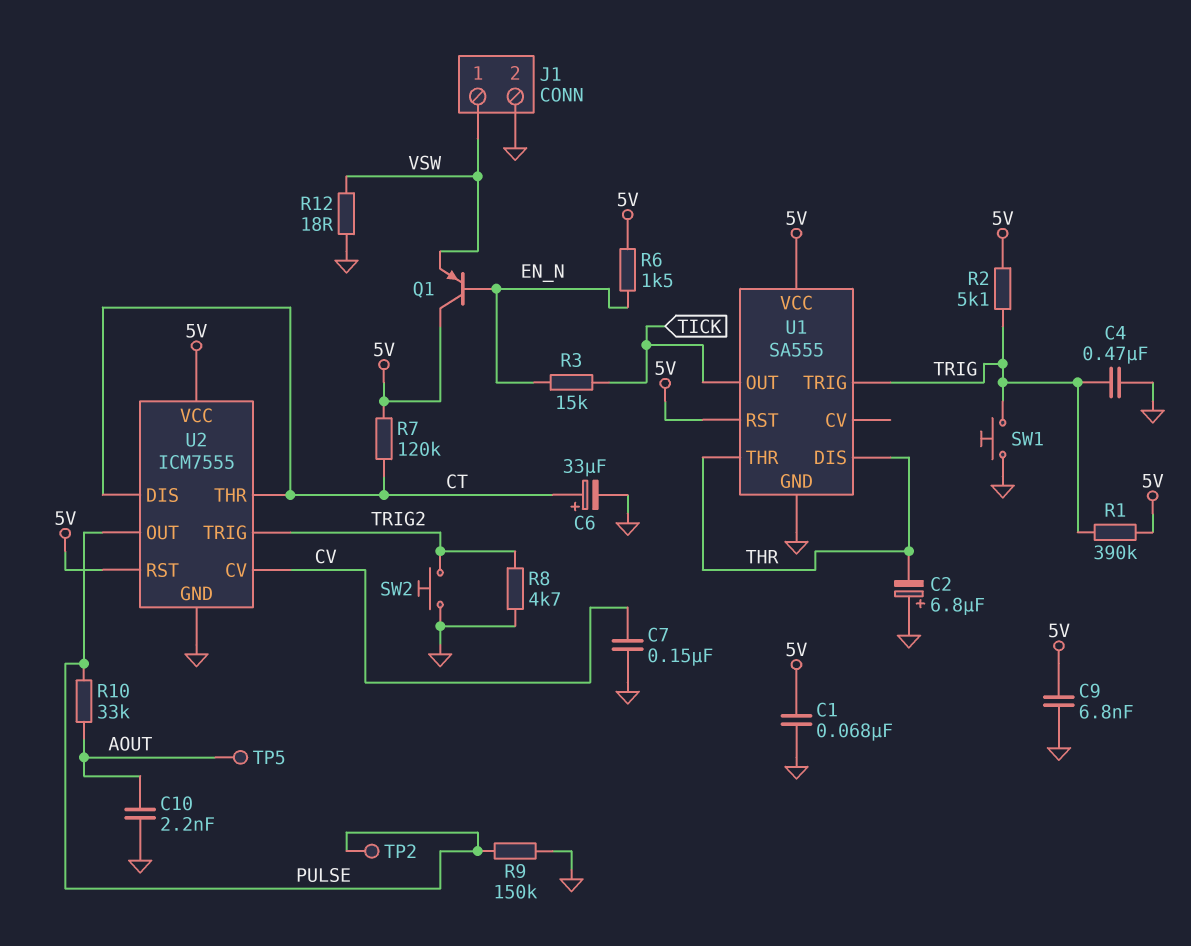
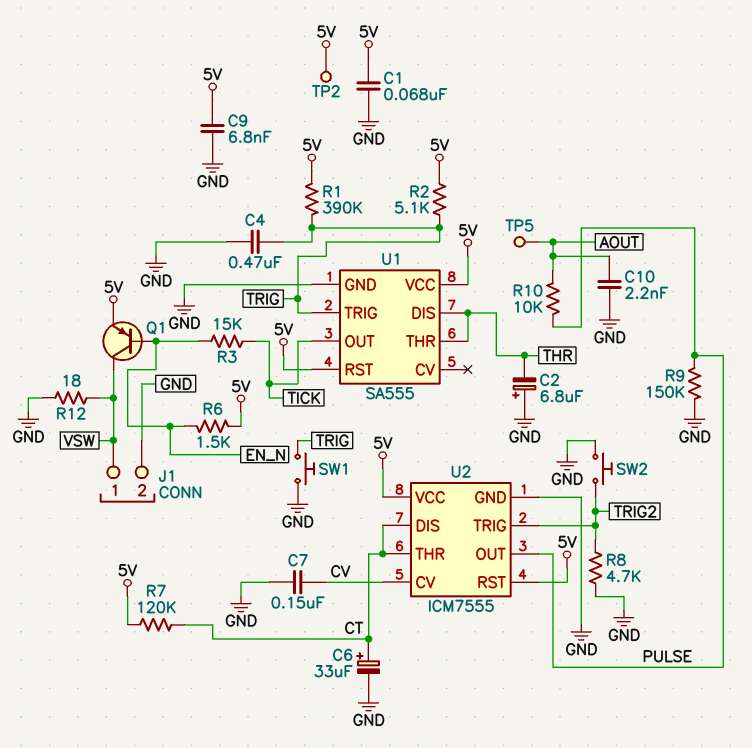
Q1: PNP (B EN_N, C 5V, E VSW) -> PNP (B EN_N, C VSW, E 5V)
R10: 33k (AOUT, PULSE) -> 10k (AOUT, PULSE)
TP2: test point (PULSE) -> test point (5V)

